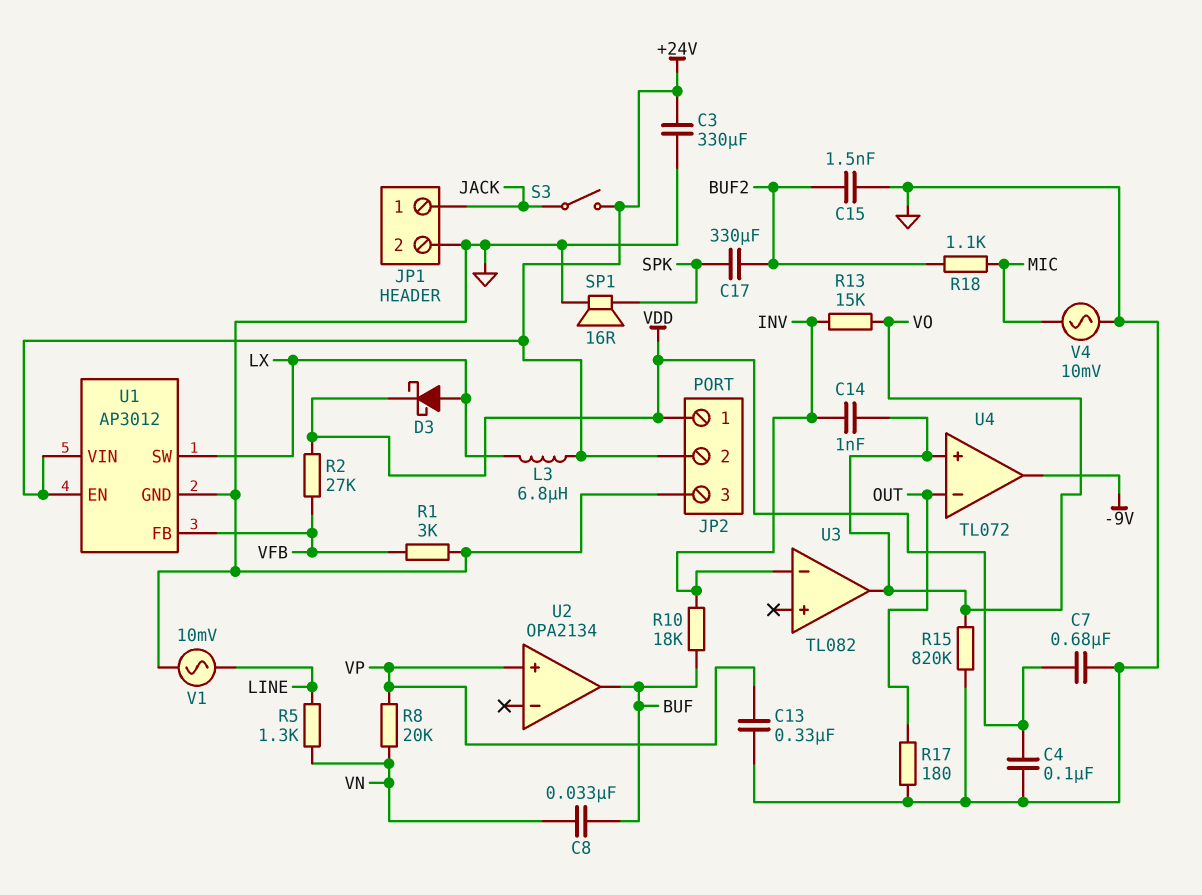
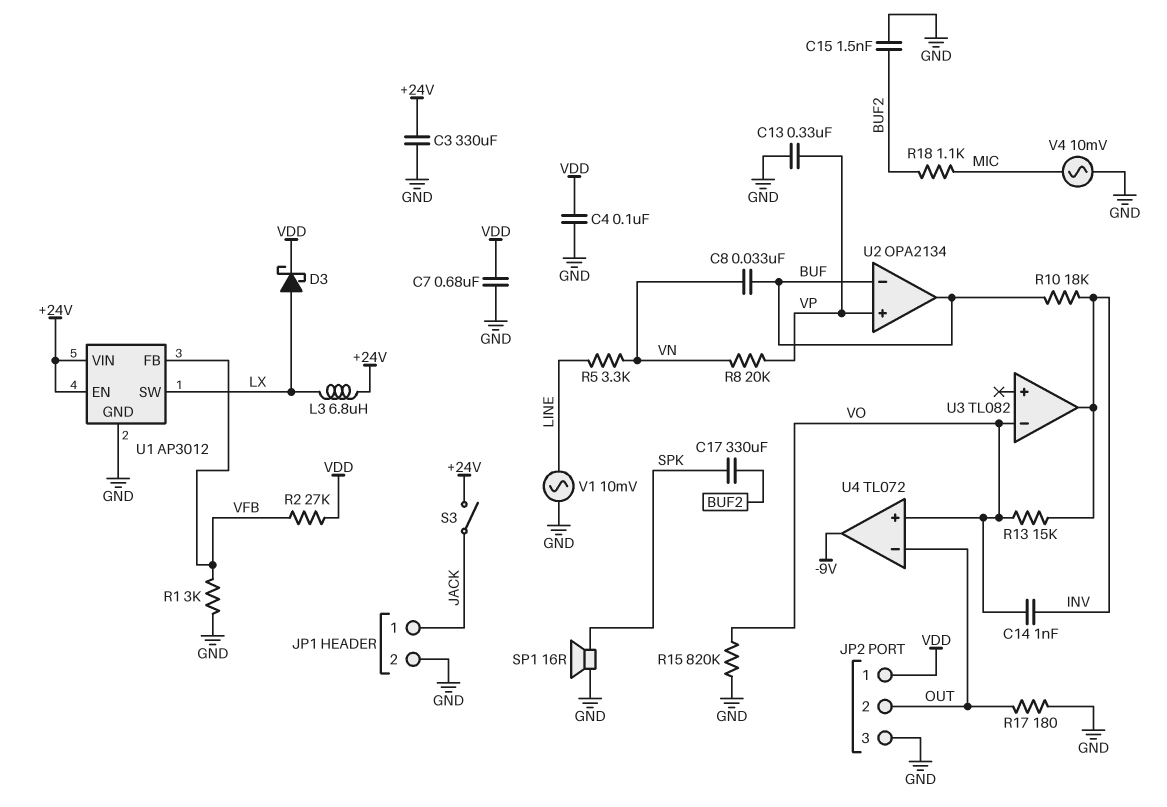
JP2 pin 2: +24V -> OUT
R5: 1.3k (LINE, VN) -> 3.3k (LINE, VN)
U2 pin in-: none -> BUF
U3 pin in-: INV -> VO
U3 pin out: VO -> INV

